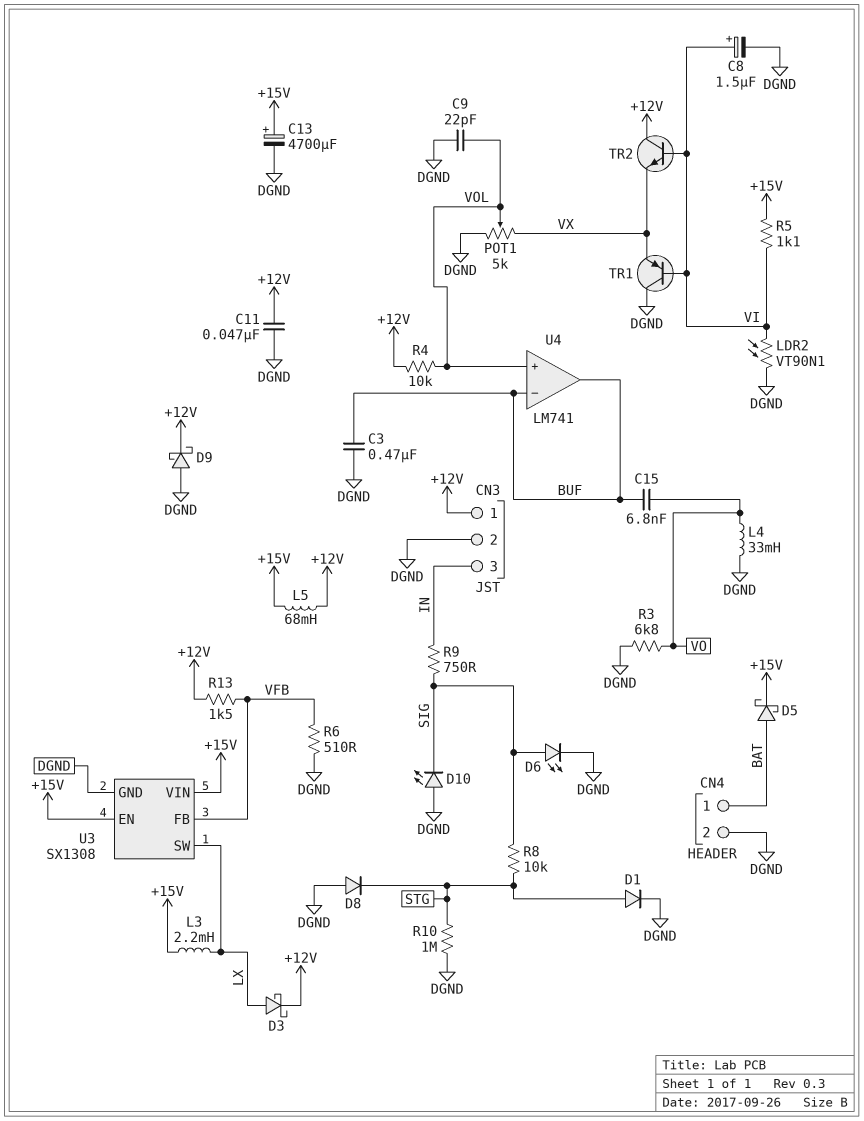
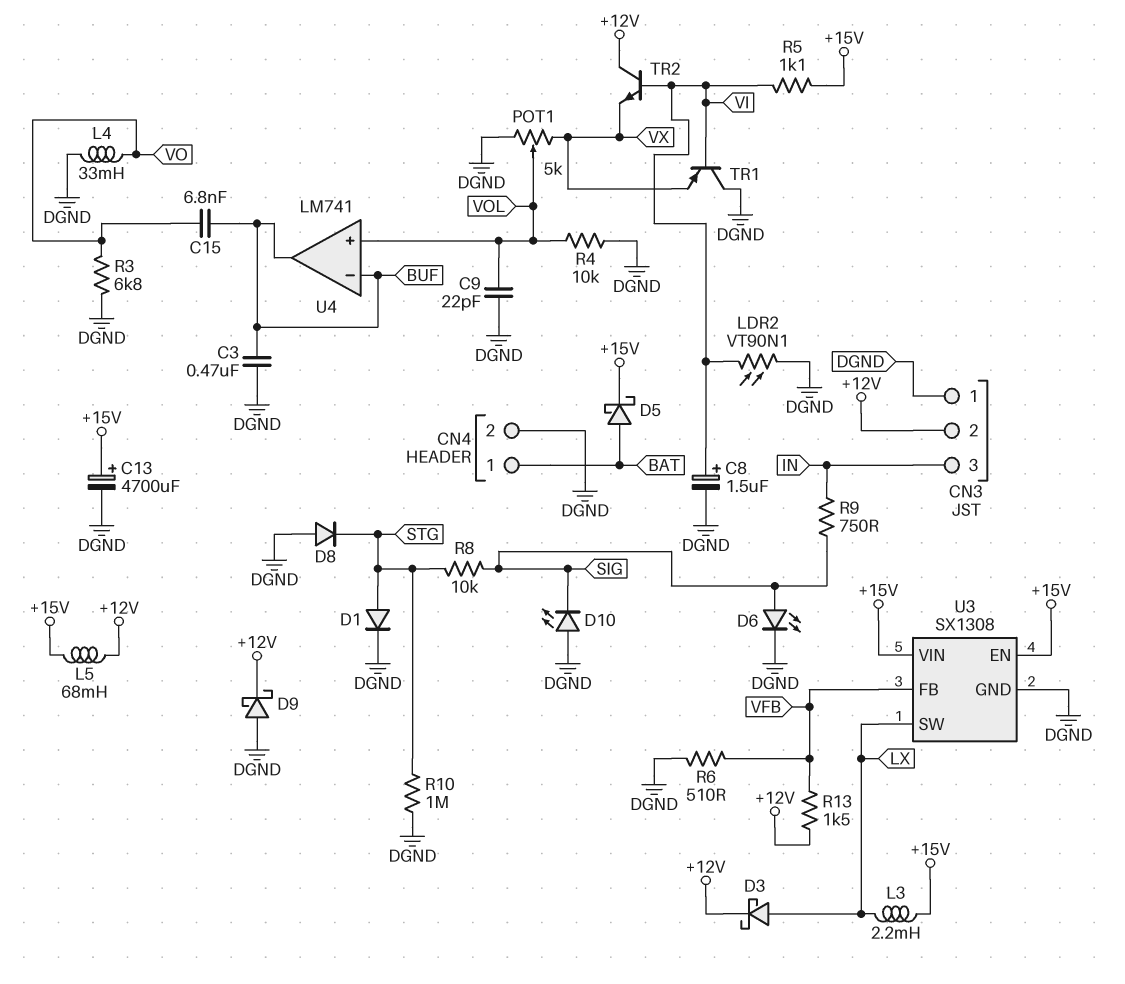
C11: 47nF (+12V, DGND) -> none
CN3 pin 1: +12V -> DGND
CN3 pin 2: DGND -> +12V
R4: 10k (+12V, VOL) -> 10k (DGND, VOL)

